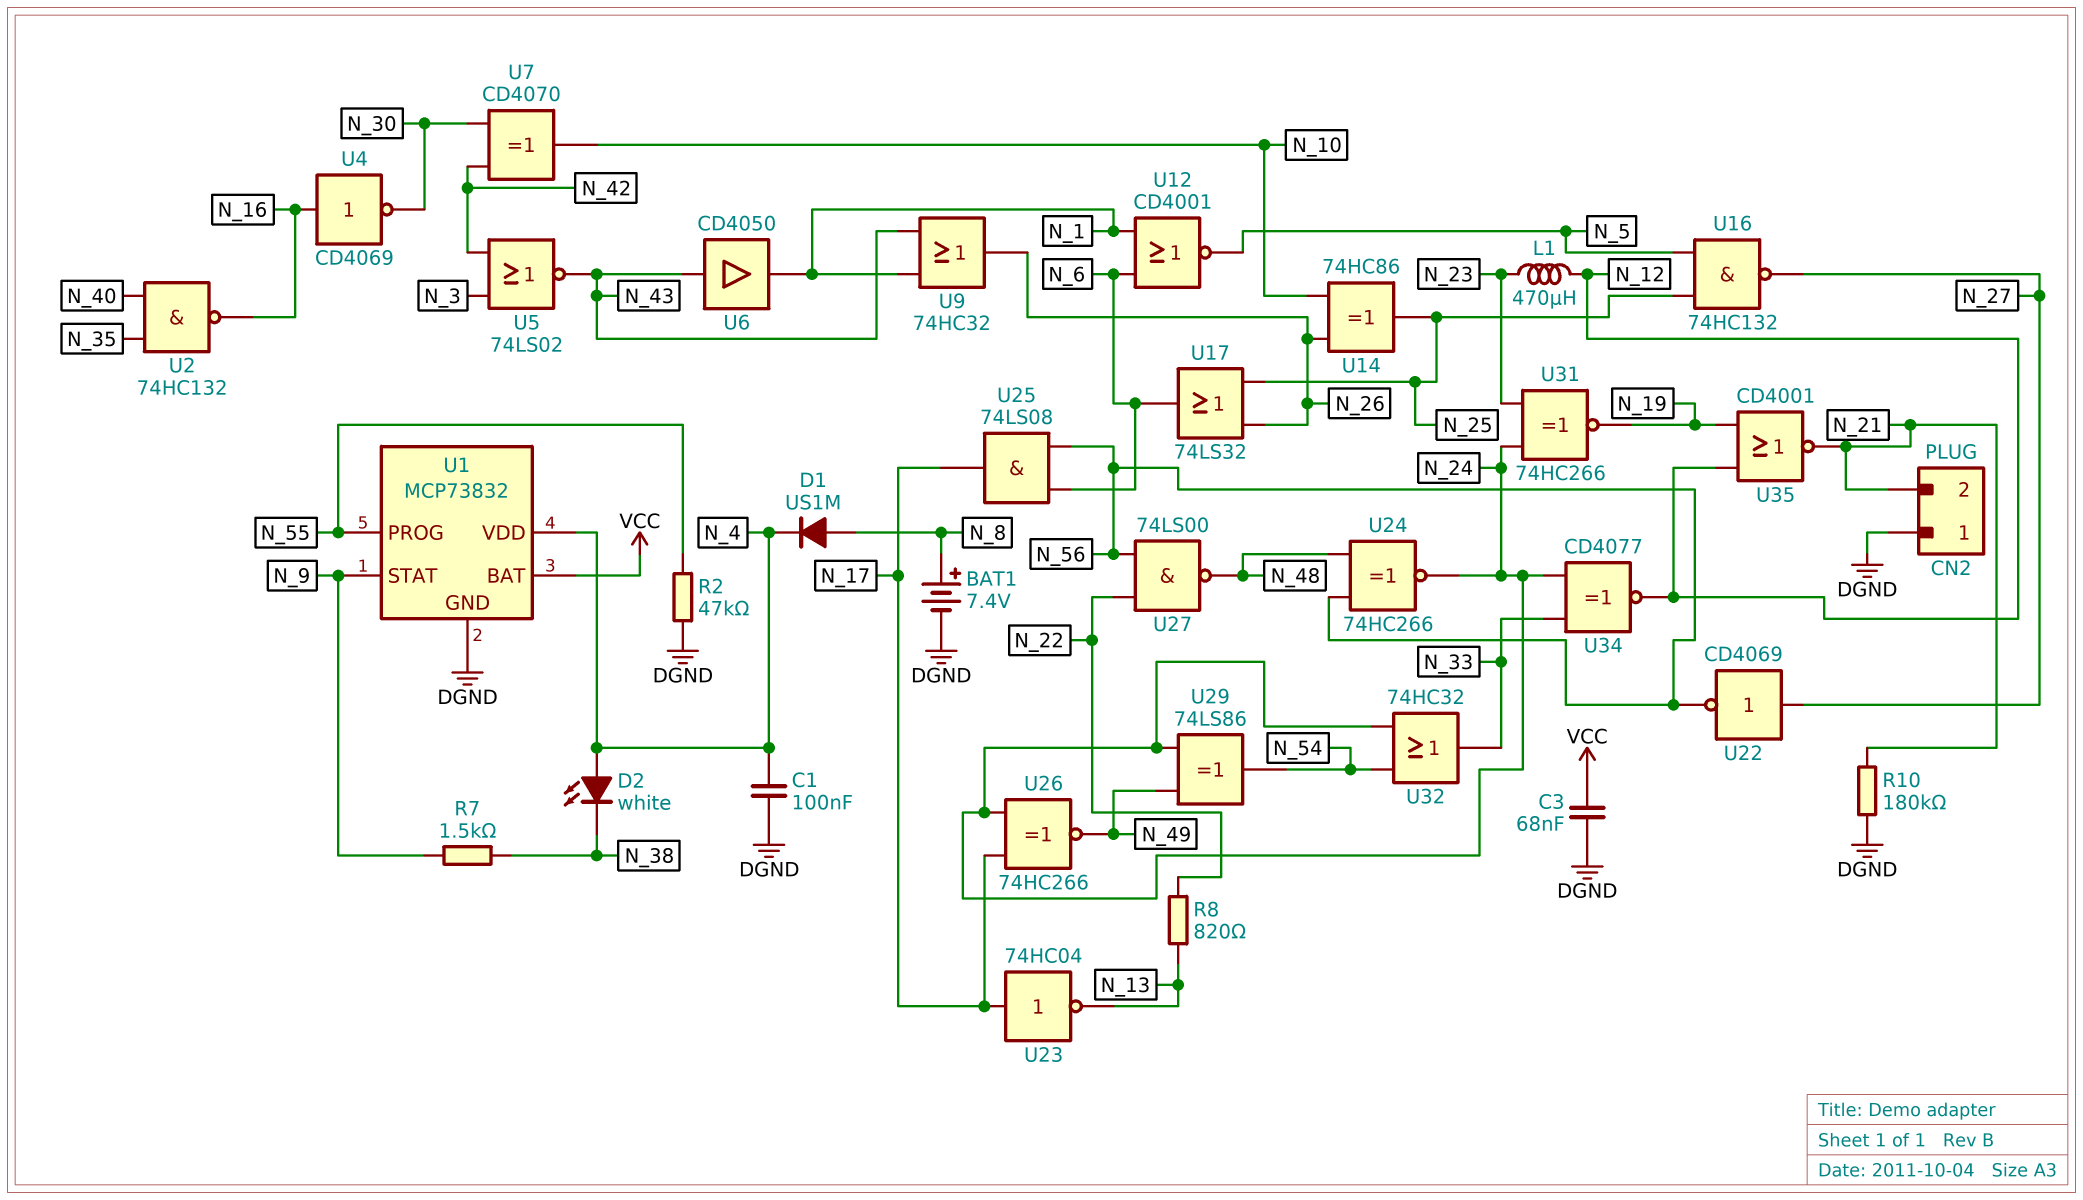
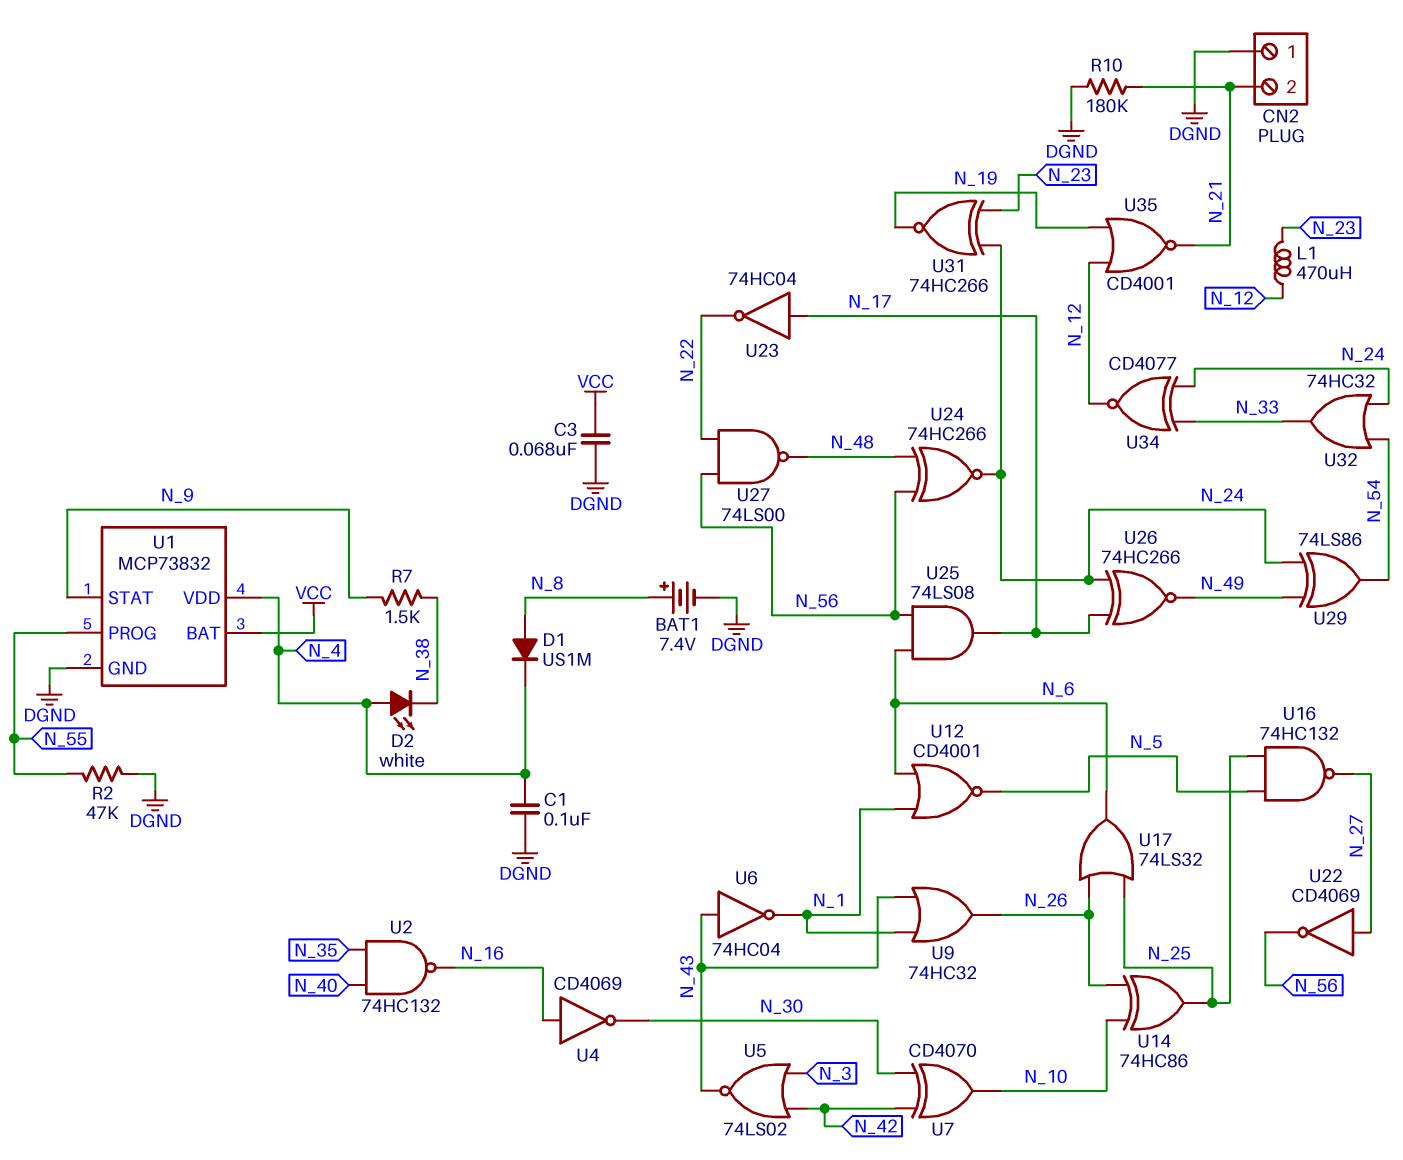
R8: 820 (N_13, N_22) -> none
U6: buffer CD4050 (in N_43, out N_1) -> NOT 74HC04 (in N_43, out N_1)
U23: NOT 74HC04 (in N_17, out N_13) -> NOT 74HC04 (in N_17, out N_22)

